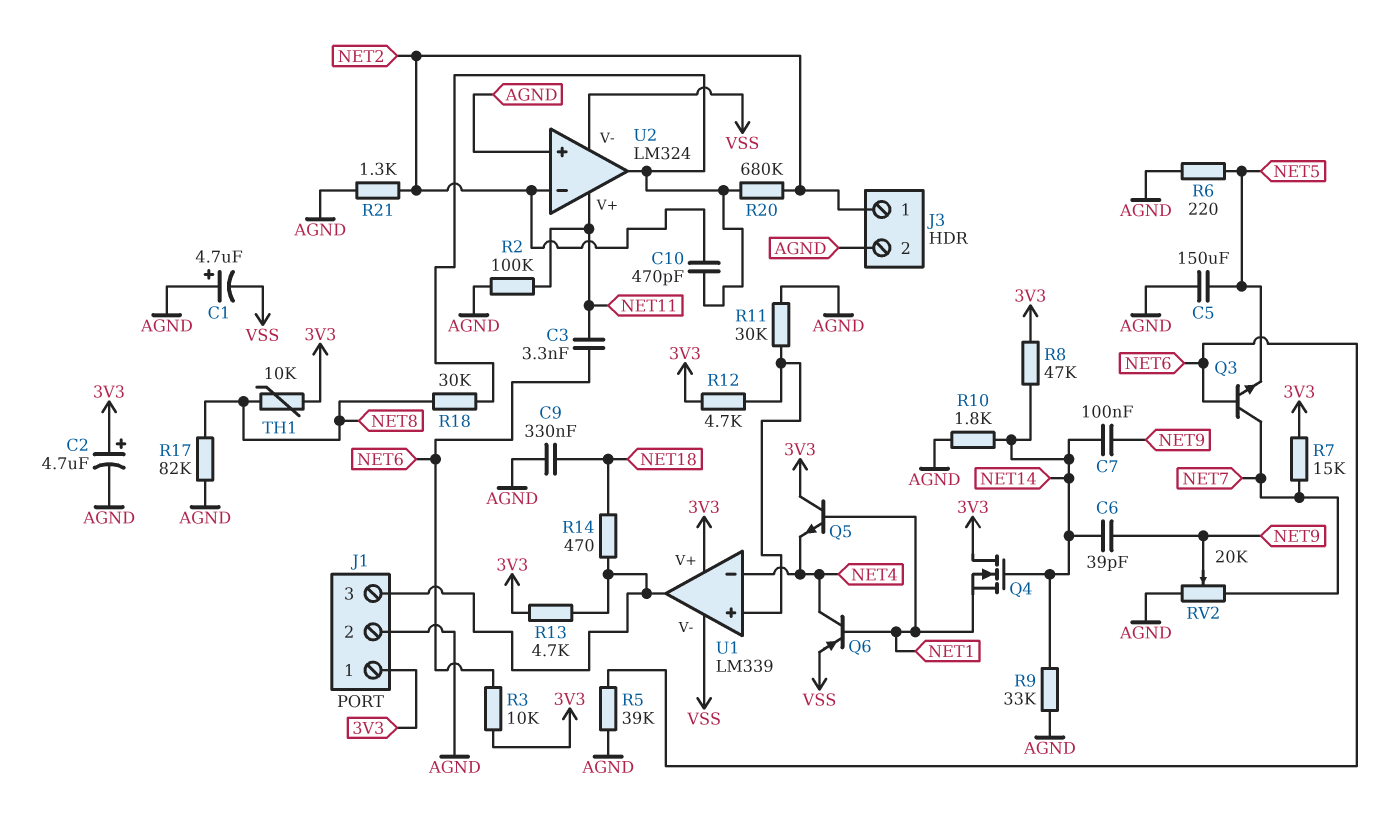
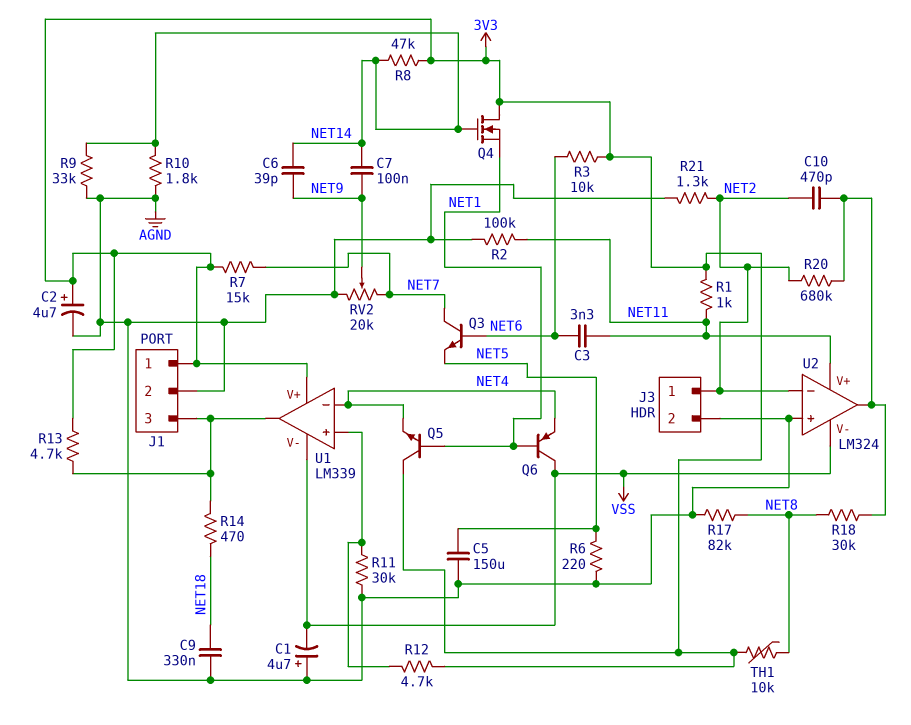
Q6: PNP (B NET1, C NET4, E VSS) -> PNP (B NET1, C VSS, E NET4)
R1: none -> 1k (3V3, NET11)
R5: 39k (AGND, NET6) -> none

